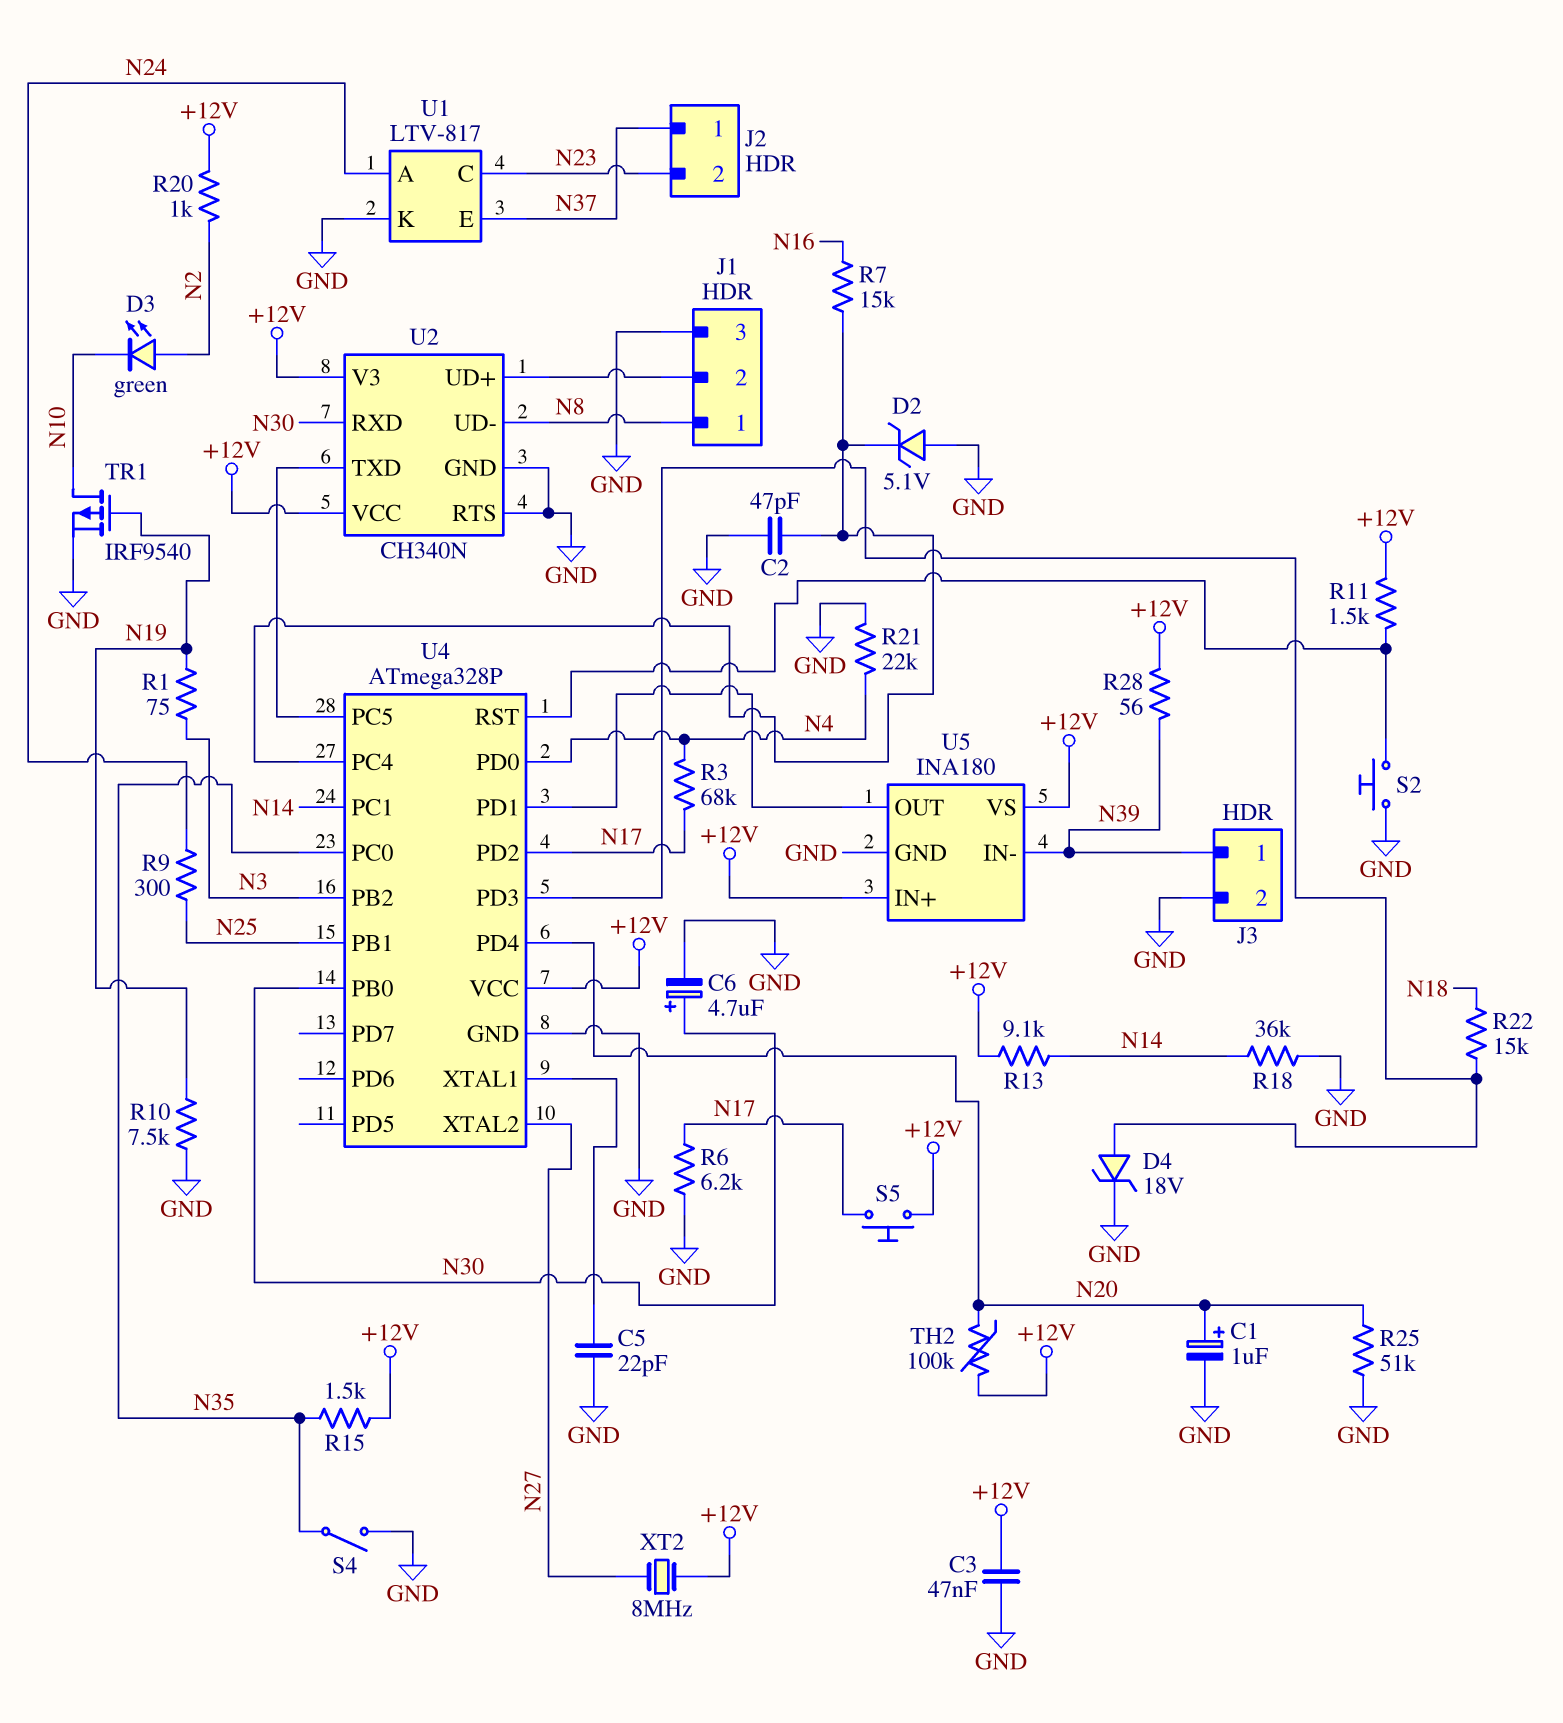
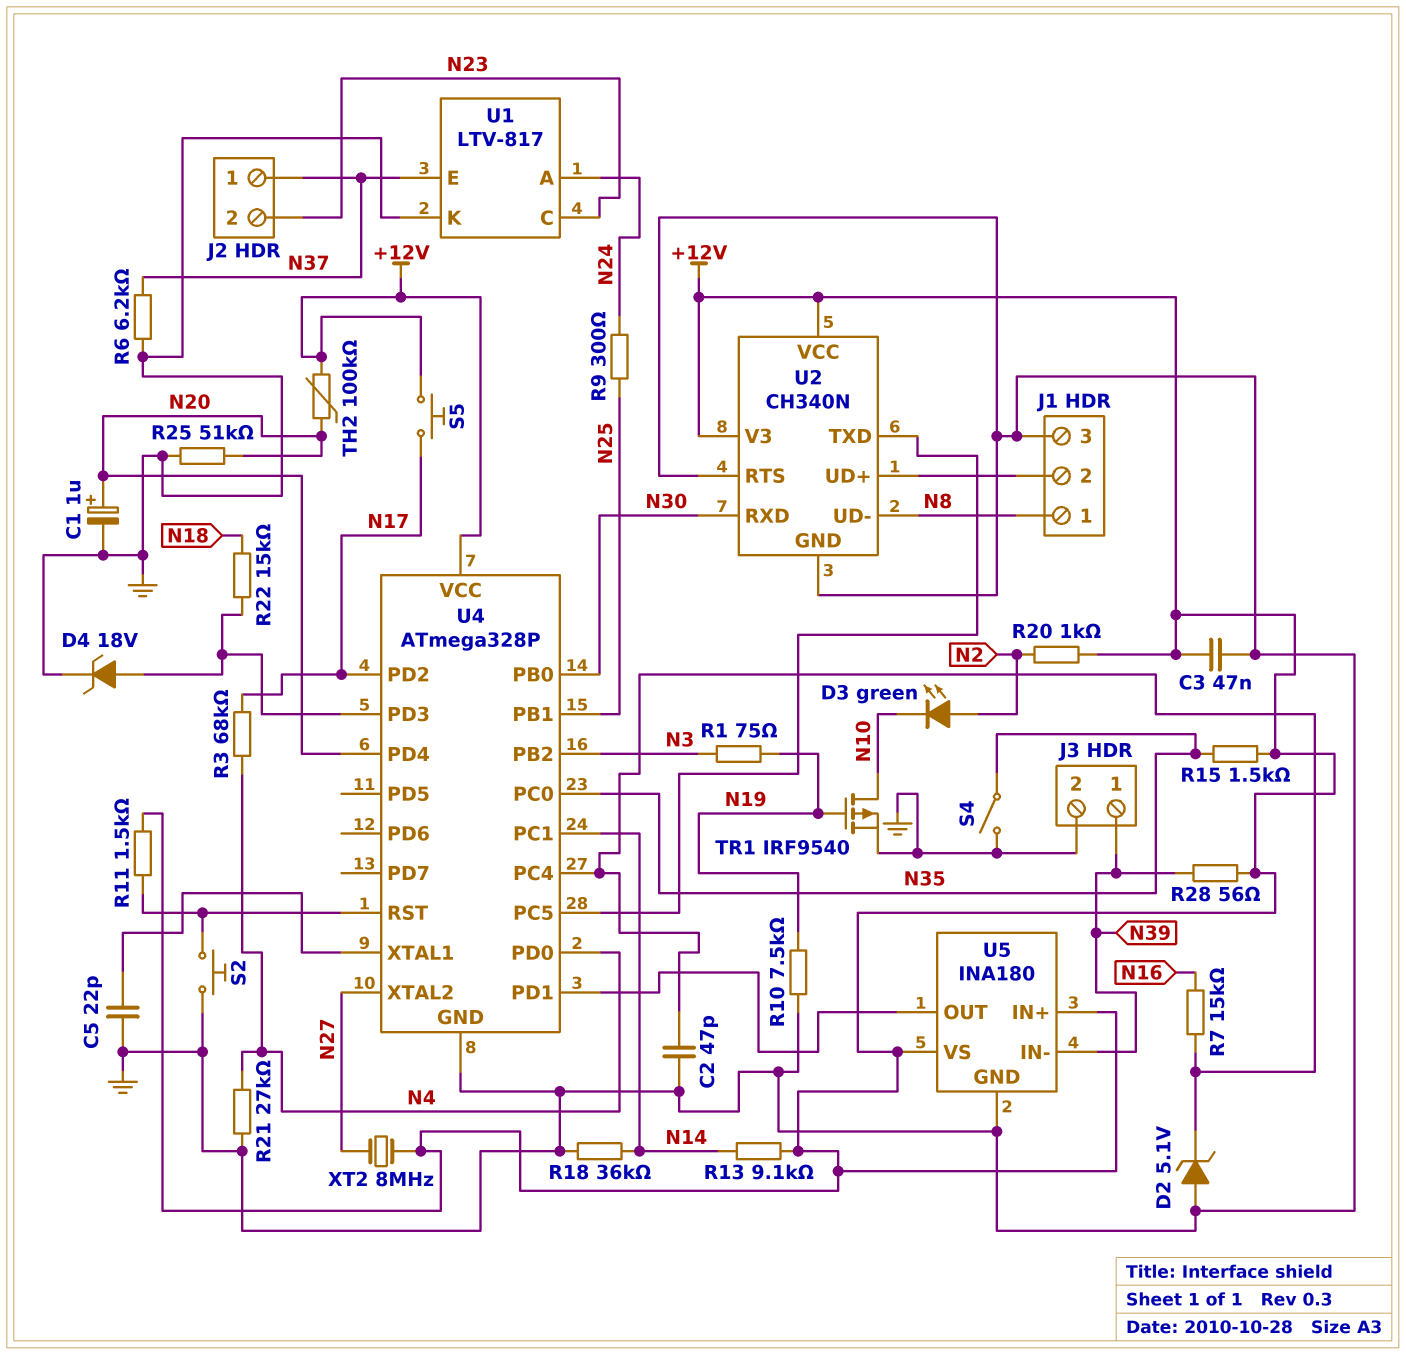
C6: 4.7uF (plus N30, minus GND) -> none
R6: 6.2k (GND, N17) -> 6.2k (GND, N37)
R21: 22k (GND, N4) -> 27k (GND, N4)

